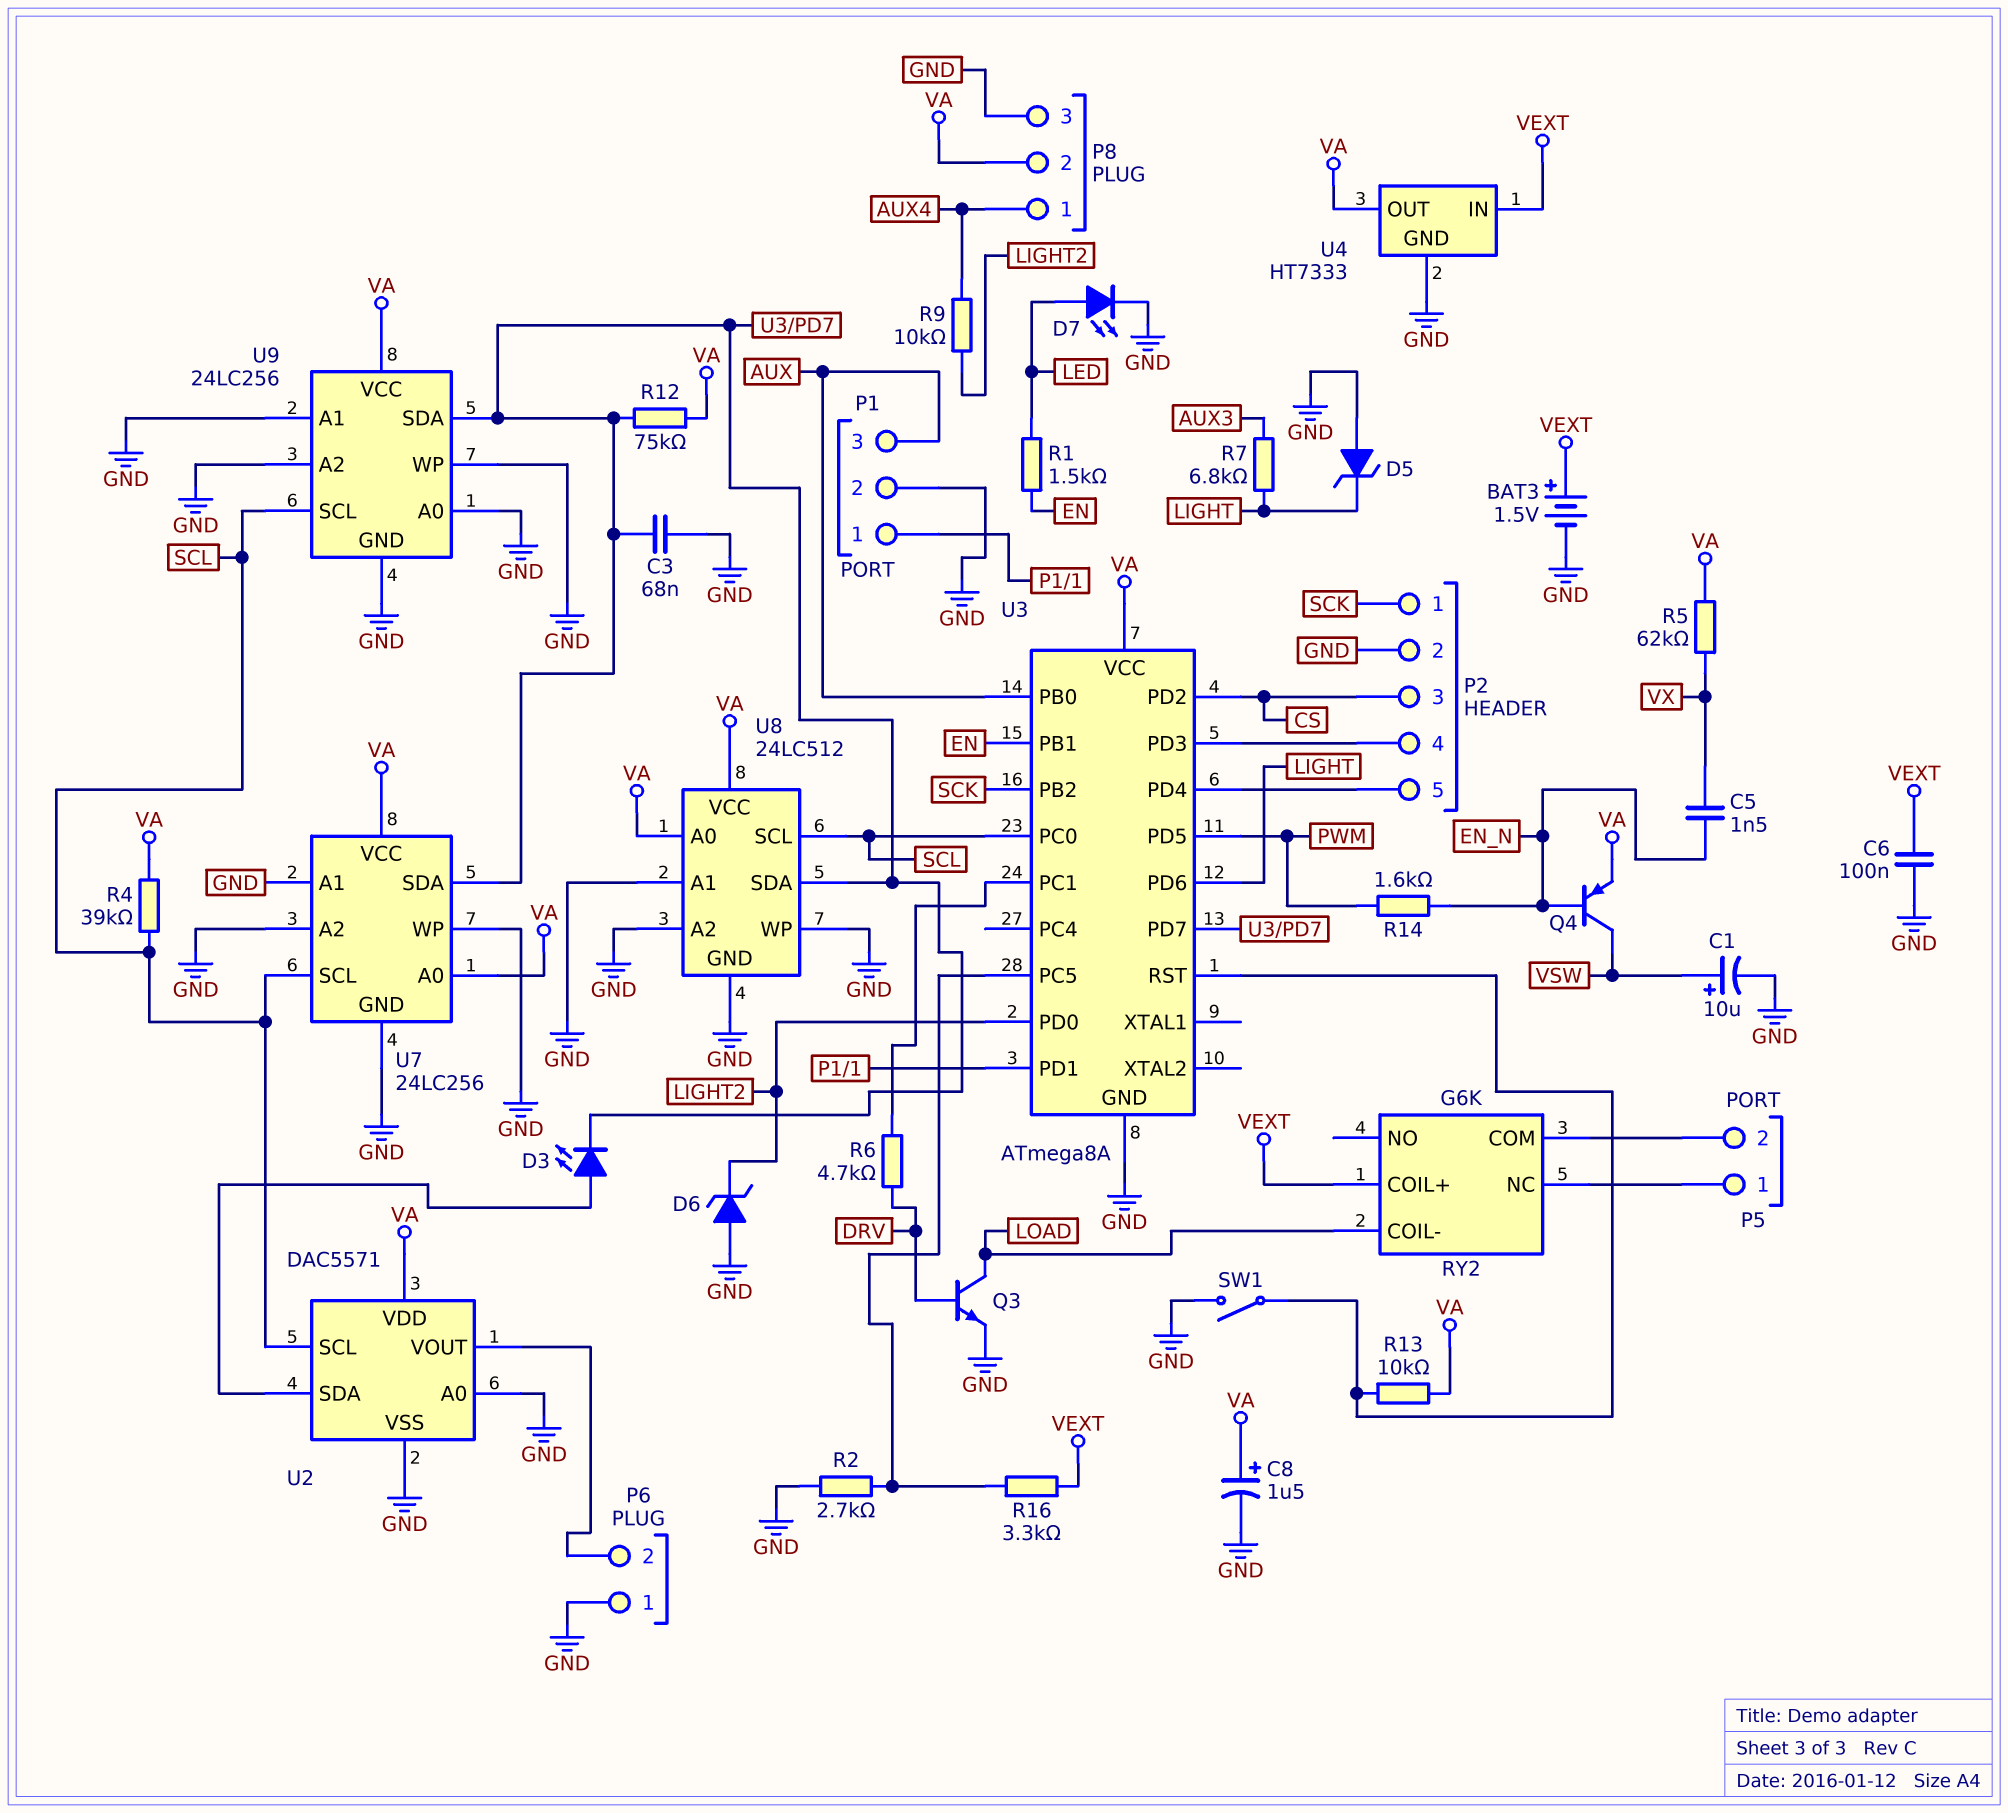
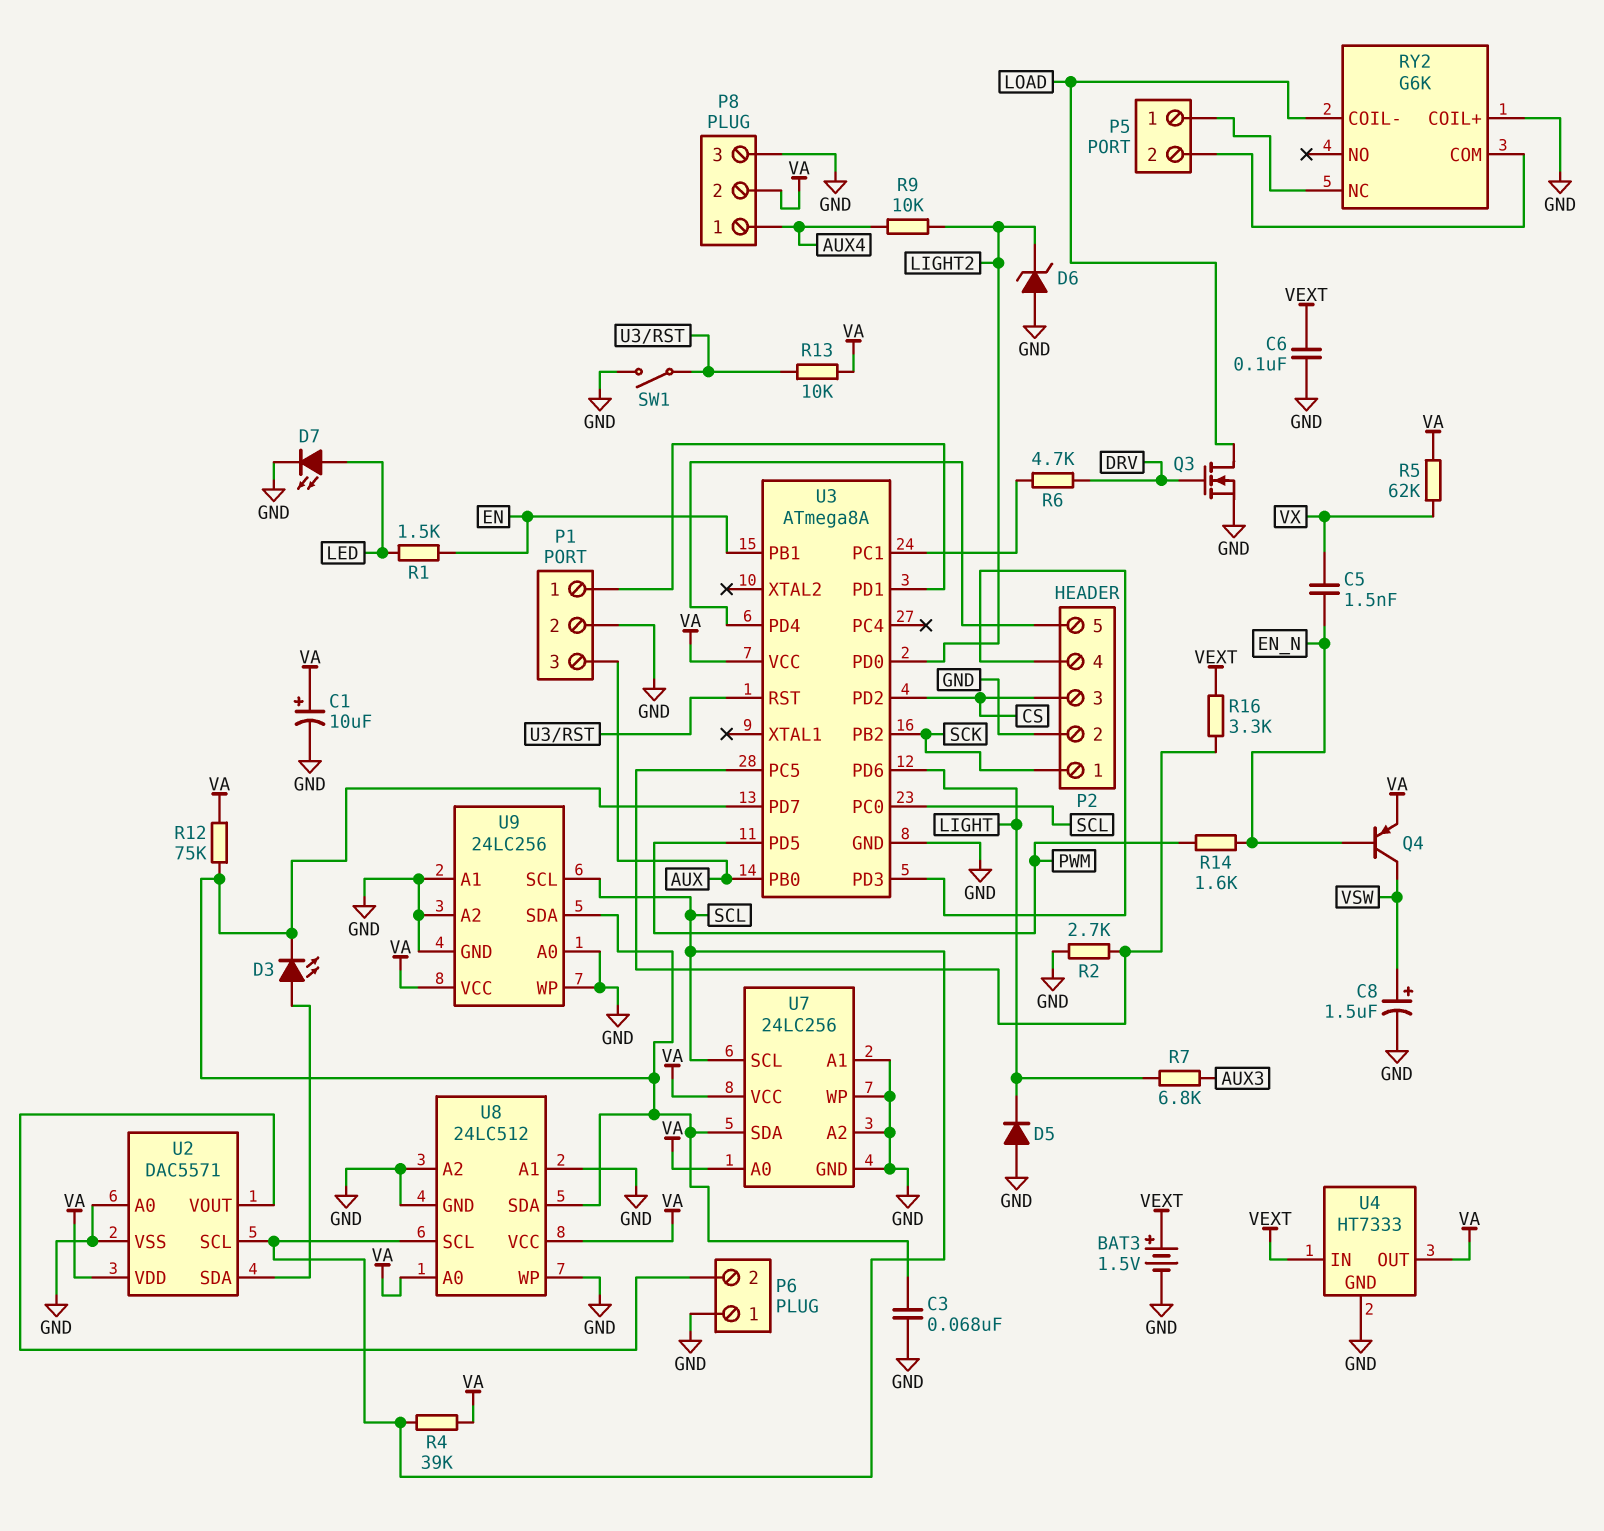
C1: 10uF (plus VSW, minus GND) -> 10uF (plus VA, minus GND)
C8: 1.5uF (plus VA, minus GND) -> 1.5uF (plus VSW, minus GND)
D5: zener (A GND, K LIGHT) -> diode (A GND, K LIGHT)
Q3: NPN (B DRV, C LOAD, E GND) -> NMOS (G DRV, D LOAD, S GND)
RY2 pin COIL+: VEXT -> GND

